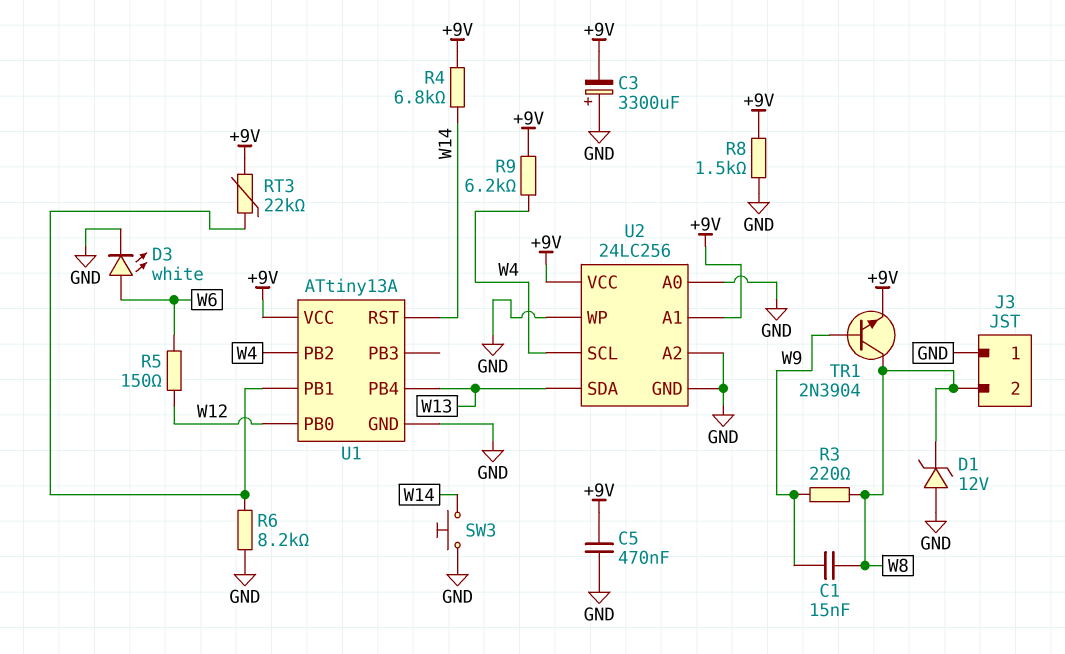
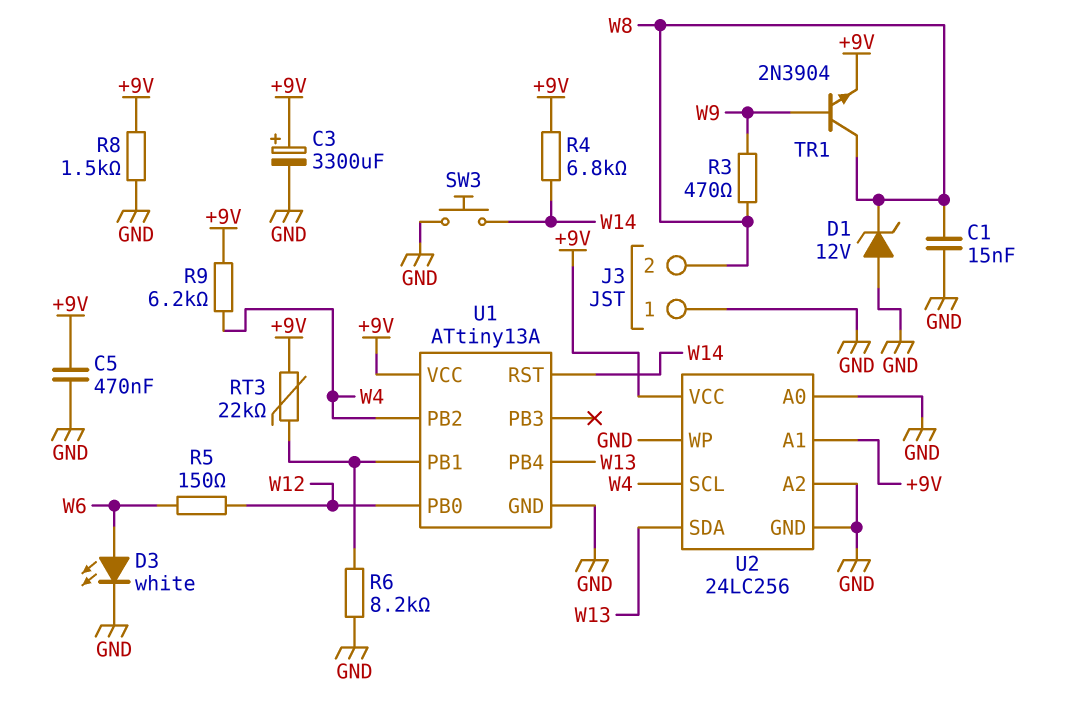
C1: 15nF (W8, W9) -> 15nF (GND, W8)
C3: 3300uF (plus GND, minus +9V) -> 3300uF (plus +9V, minus GND)
R3: 220 (W8, W9) -> 470 (W8, W9)

